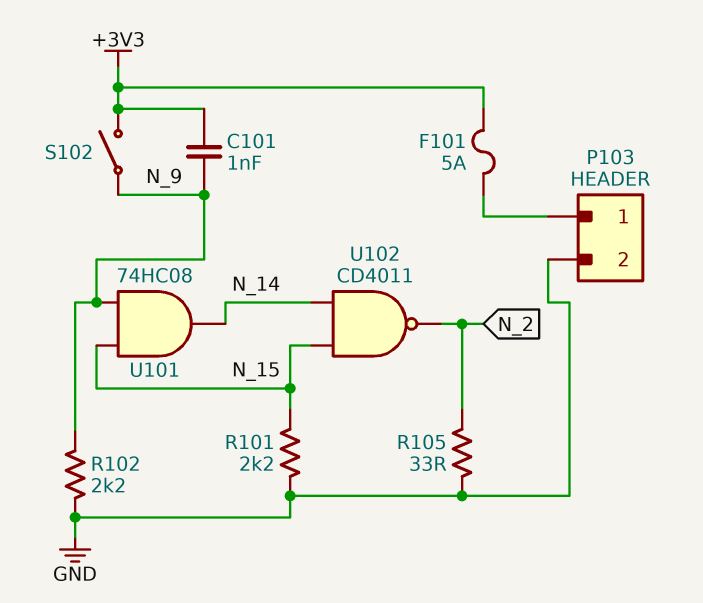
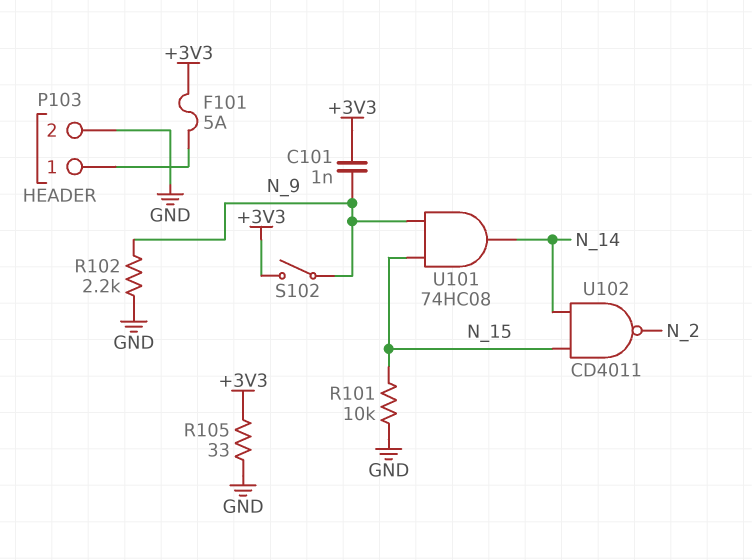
R101: 2.2k (GND, N_15) -> 10k (GND, N_15)
R105: 33 (GND, N_2) -> 33 (+3V3, GND)

